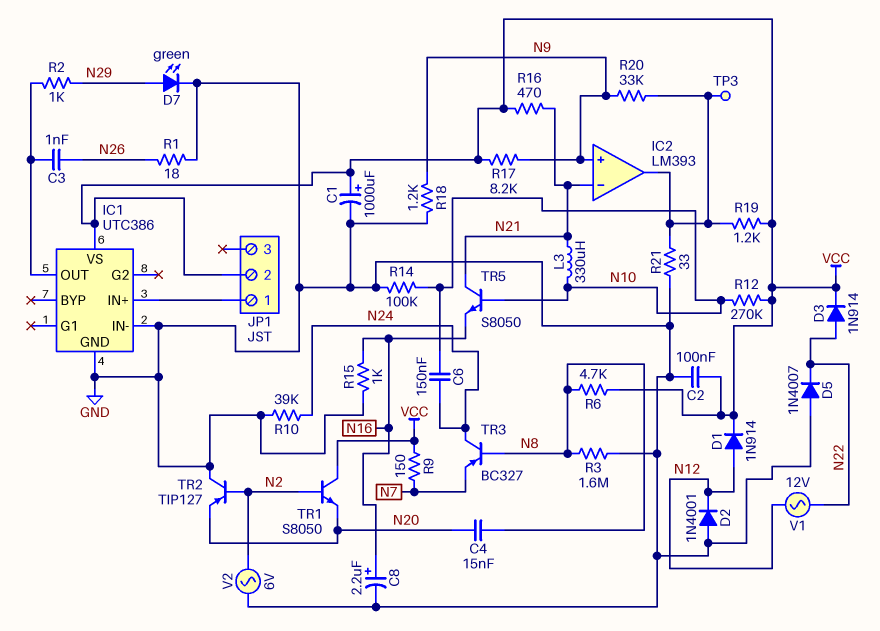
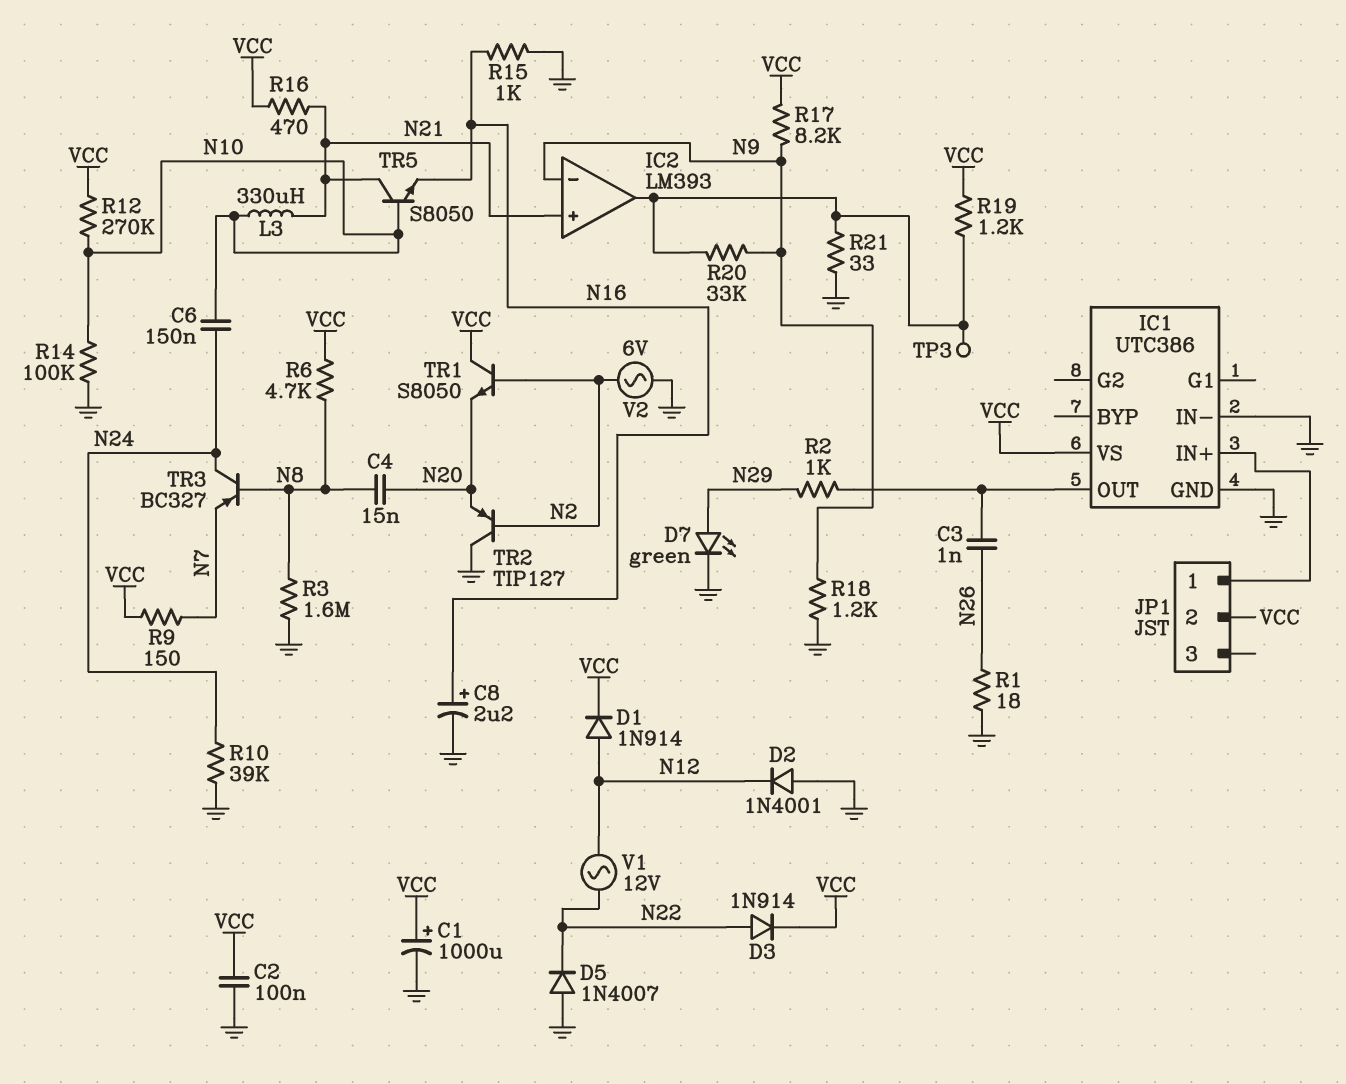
IC2 pin in+: N9 -> N21
IC2 pin in-: N21 -> N9

